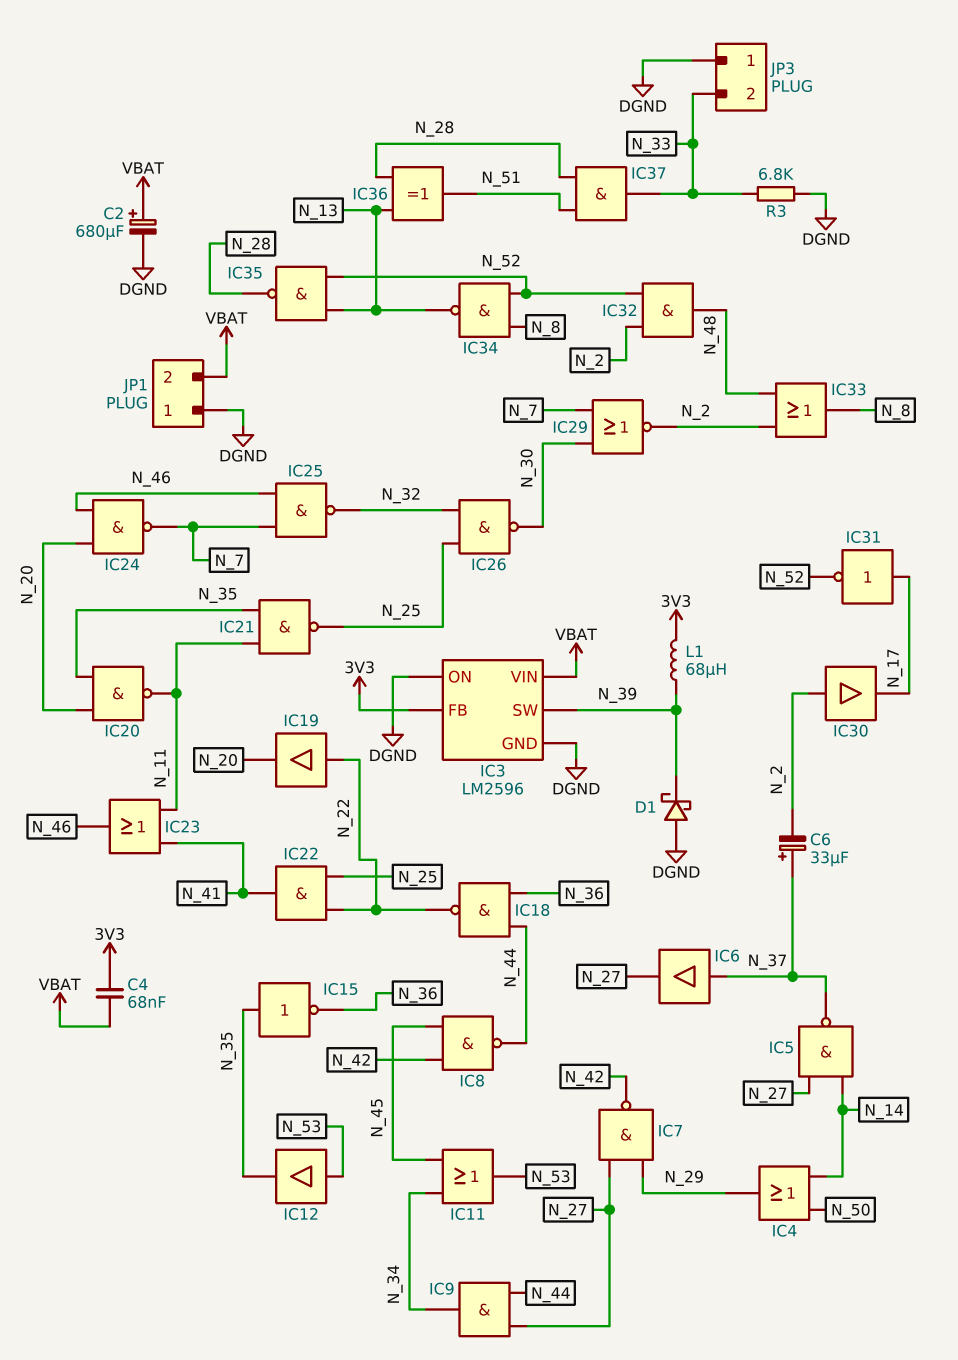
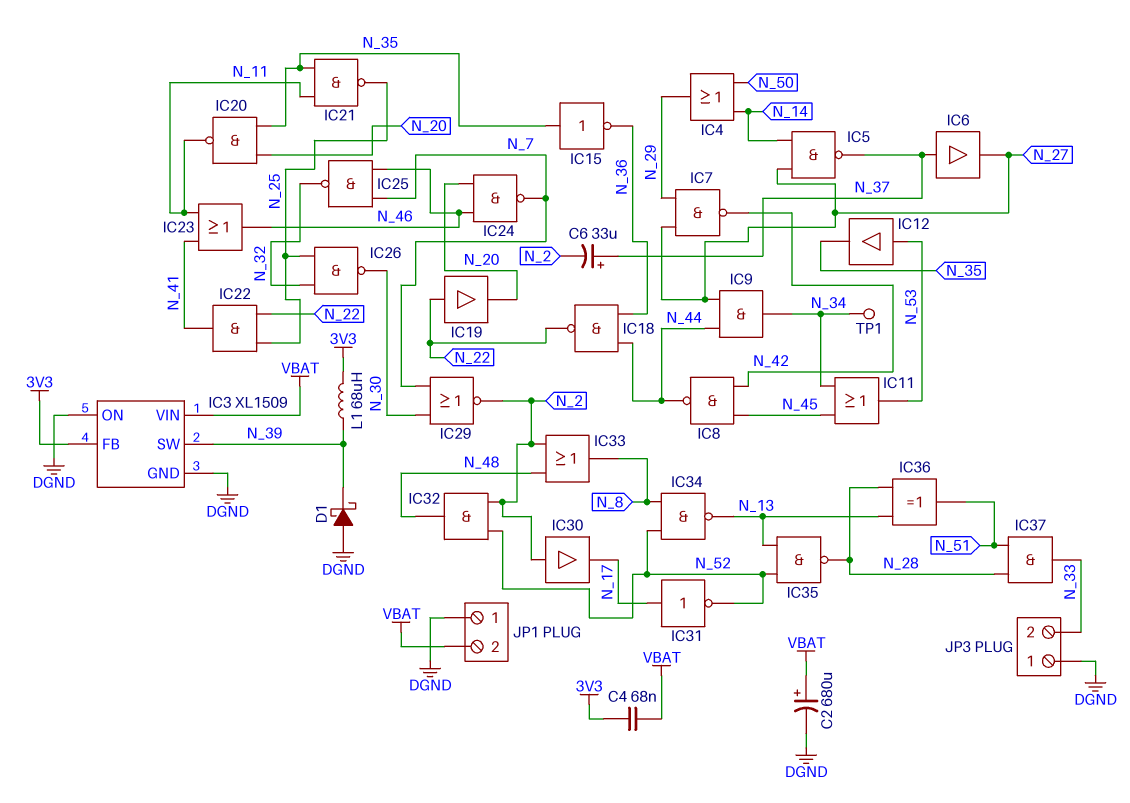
IC3: LM2596 -> XL1509
R3: 6.8k (DGND, N_33) -> none
TP1: none -> test point (N_34)

